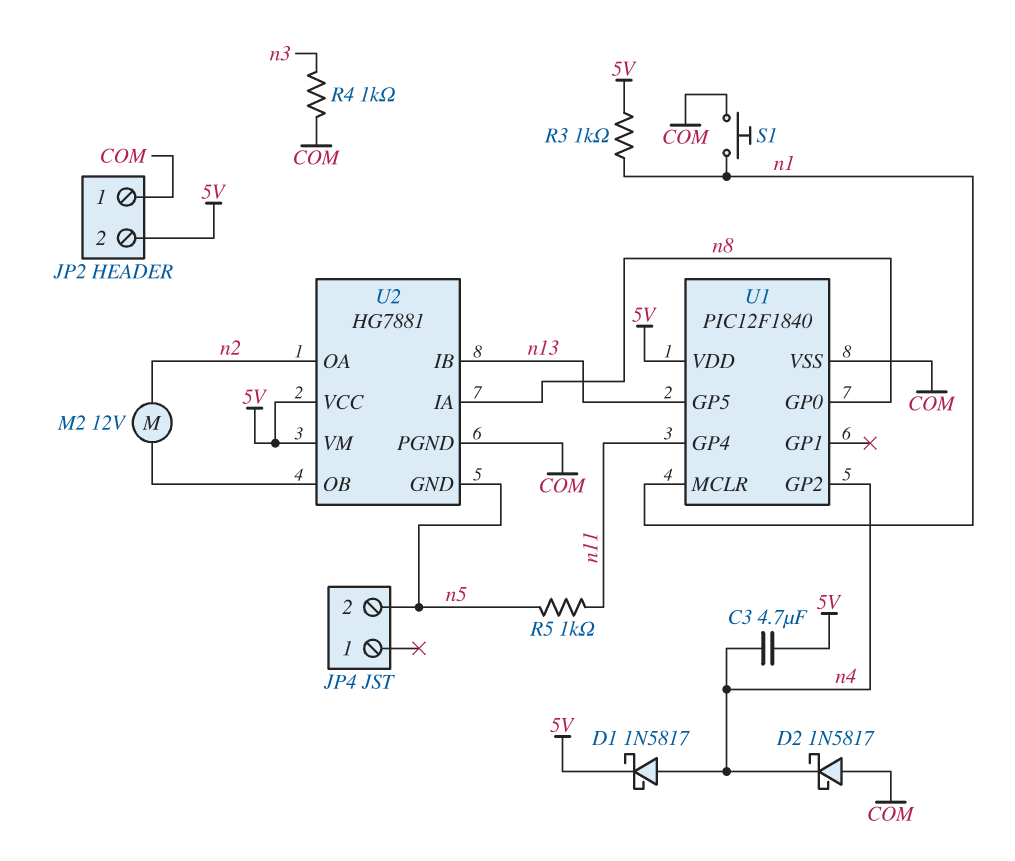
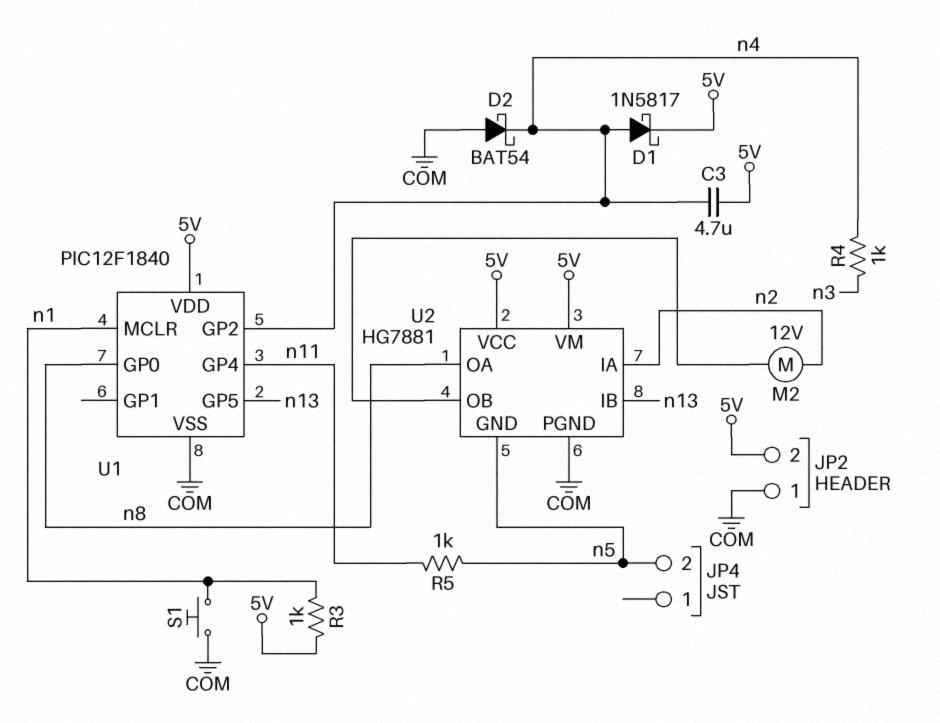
D2: schottky 1N5817 (A COM, K n4) -> schottky BAT54 (A COM, K n4)
R4: 1k (COM, n3) -> 1k (n3, n4)
U2 pin IA: n8 -> n2
U2 pin OA: n2 -> n8

